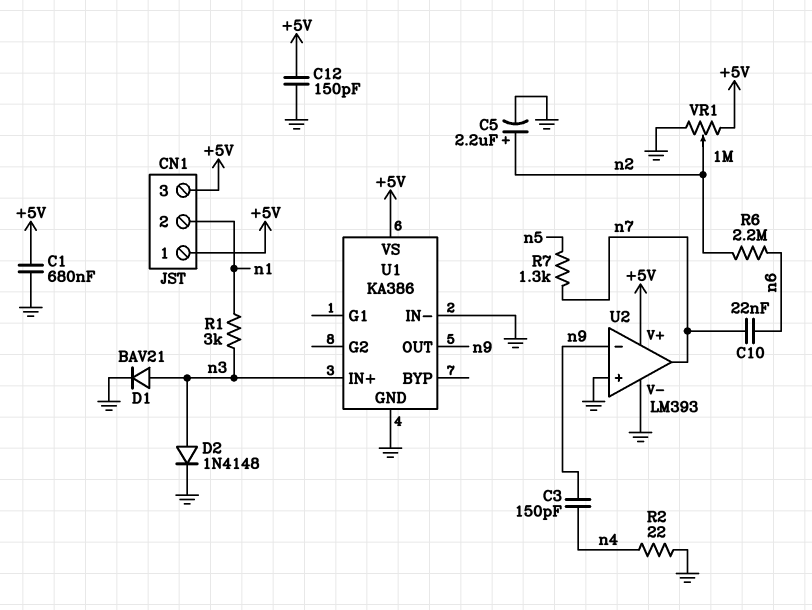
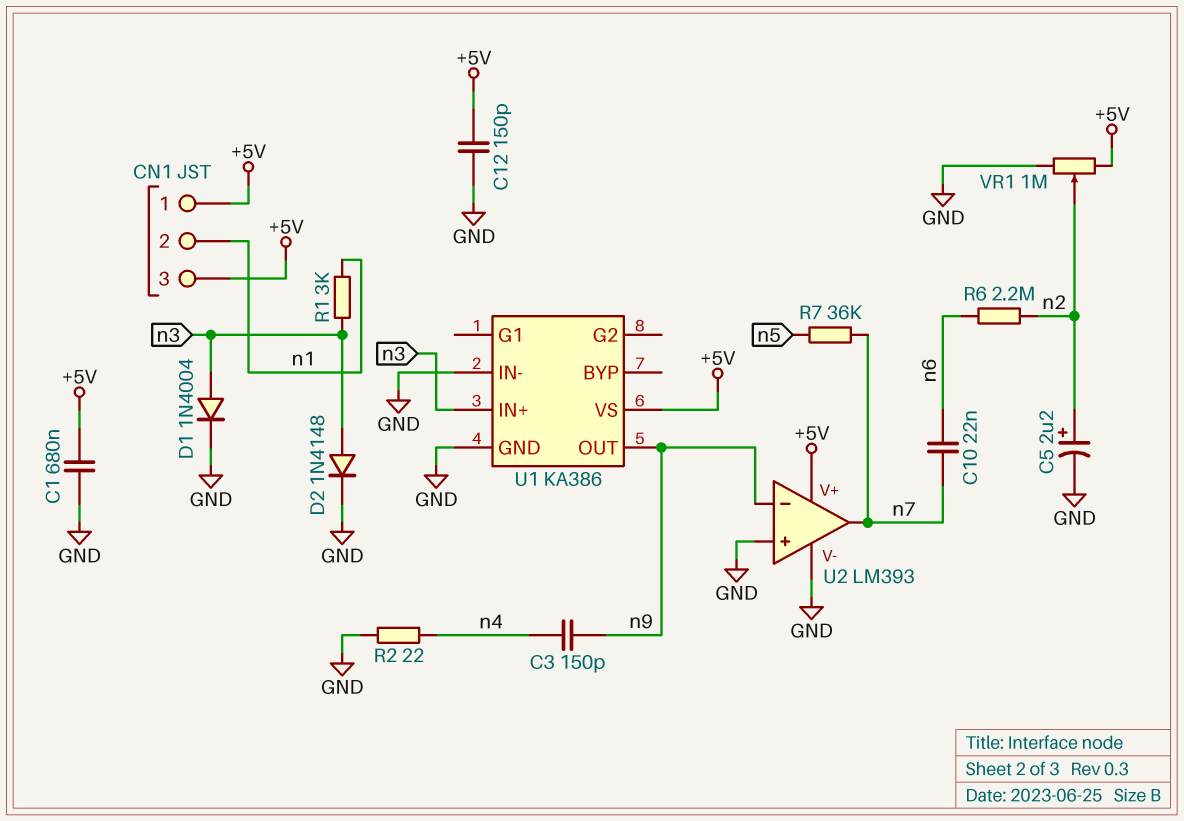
D1: diode BAV21 (A n3, K GND) -> diode 1N4004 (A n3, K GND)
R7: 1.3k (n5, n7) -> 36k (n5, n7)

